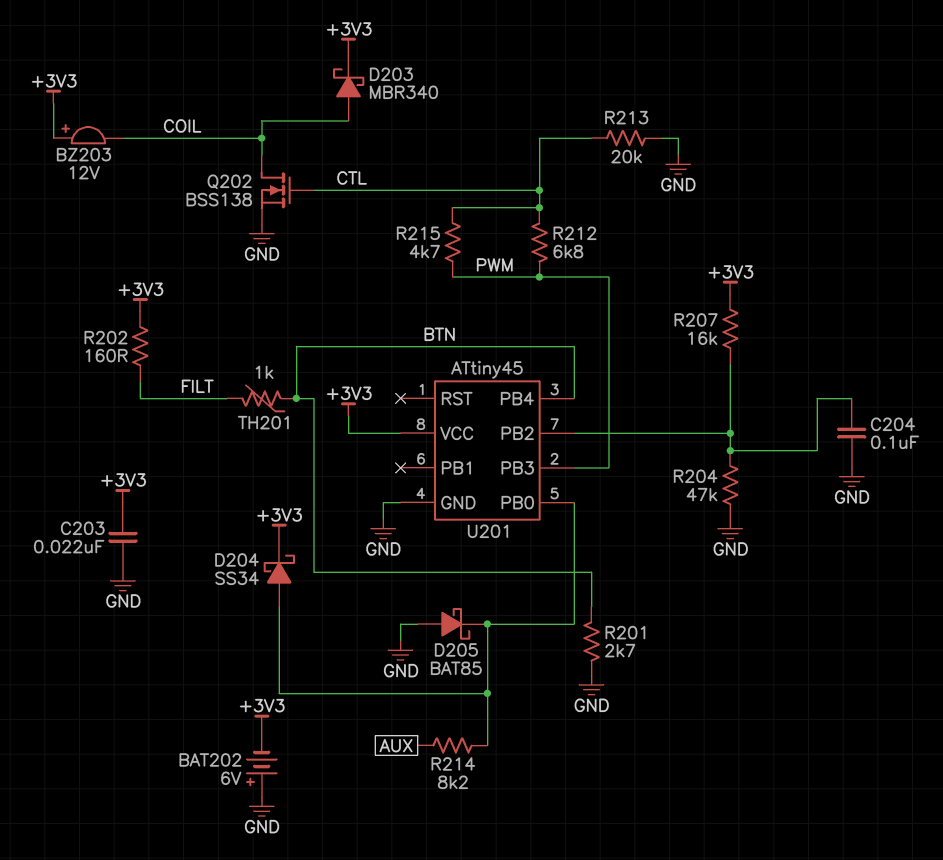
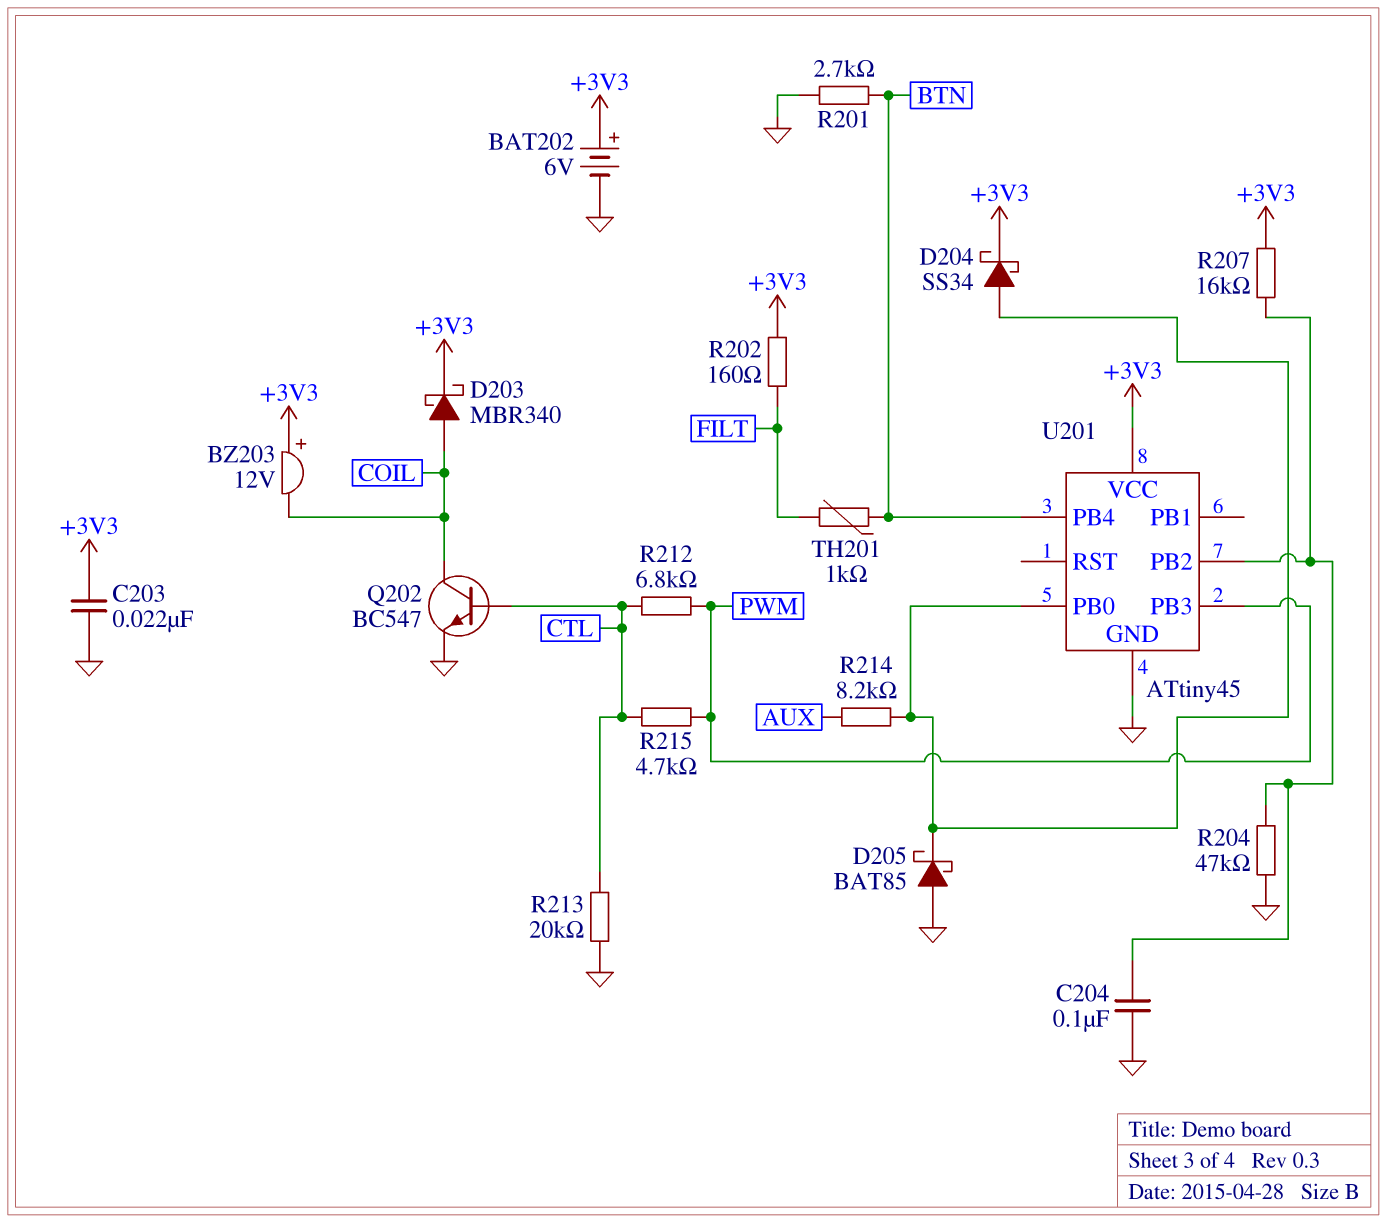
BAT202: 6V (plus GND, minus +3V3) -> 6V (plus +3V3, minus GND)
Q202: NMOS BSS138 (G CTL, D COIL, S GND) -> NPN BC547 (B CTL, C COIL, E GND)

